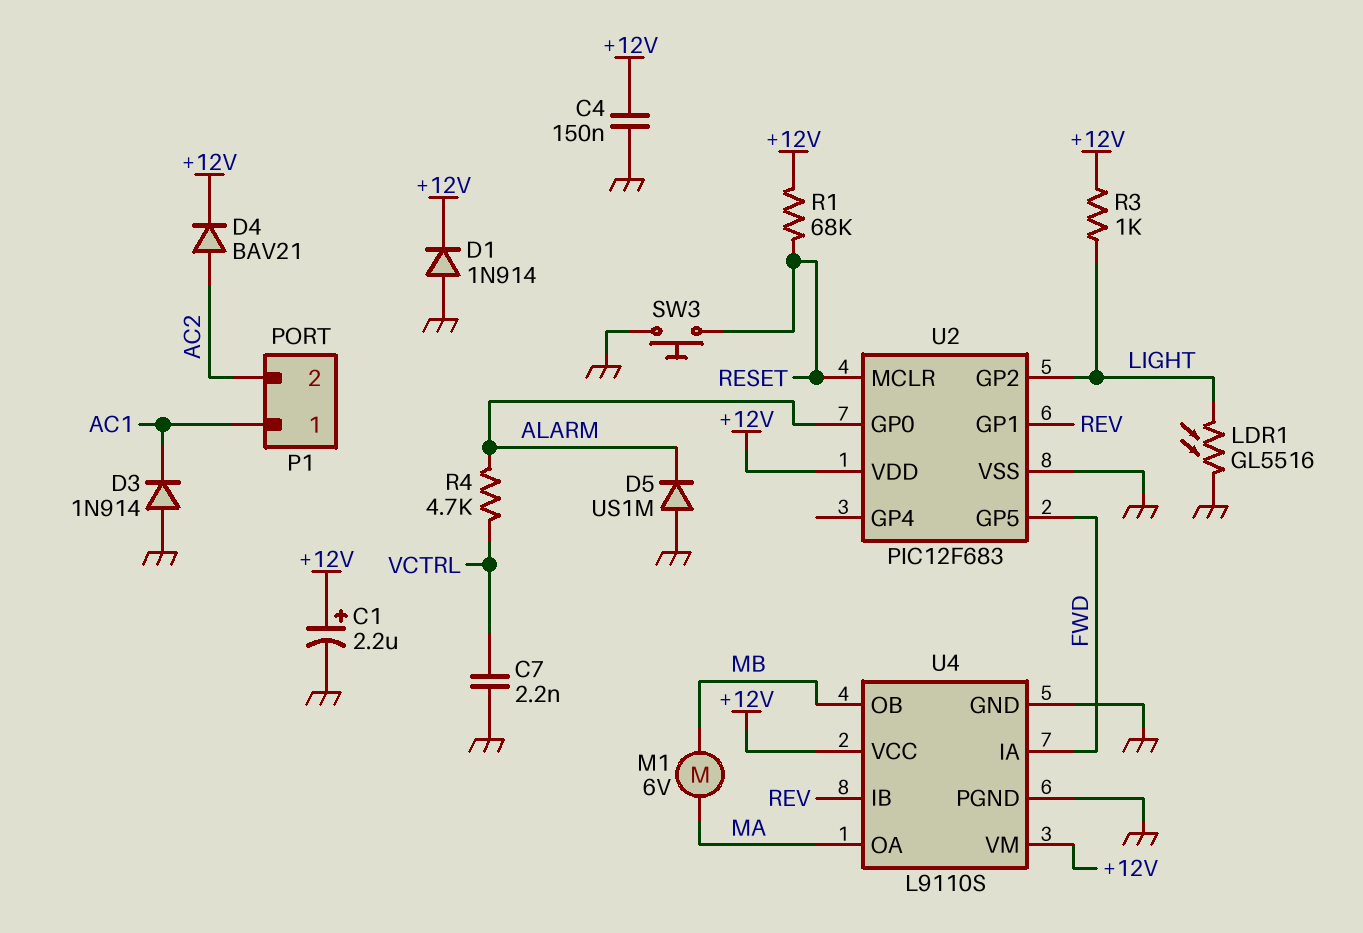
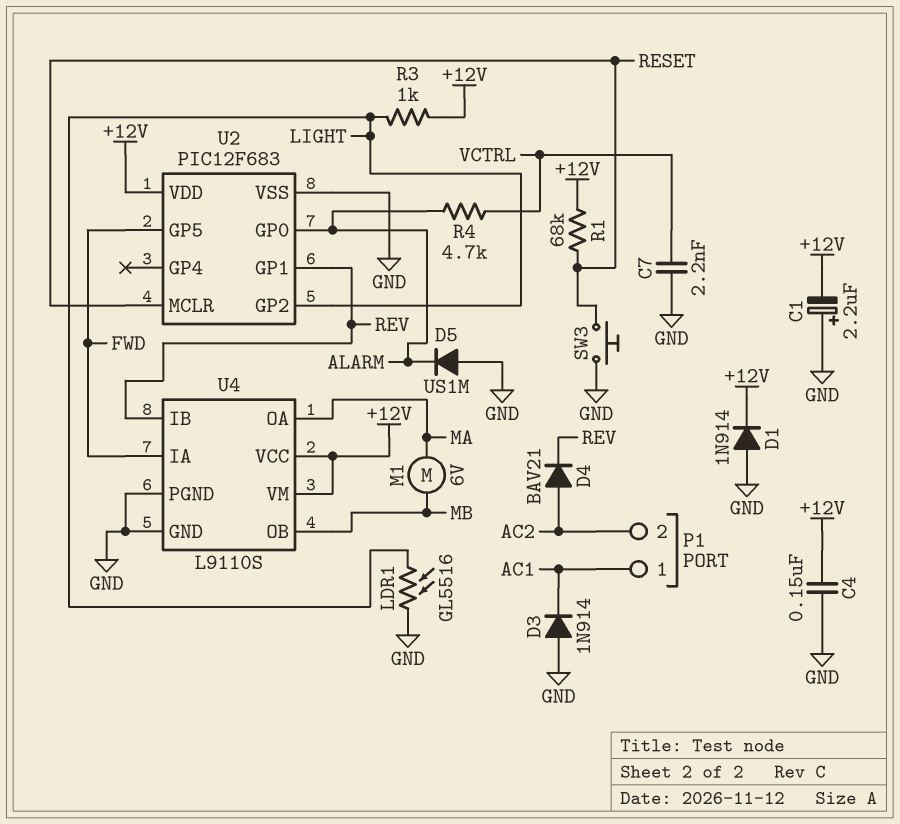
C1: 2.2uF (plus +12V, minus GND) -> 2.2uF (plus GND, minus +12V)
D4: diode BAV21 (A AC2, K +12V) -> diode BAV21 (A AC2, K REV)

